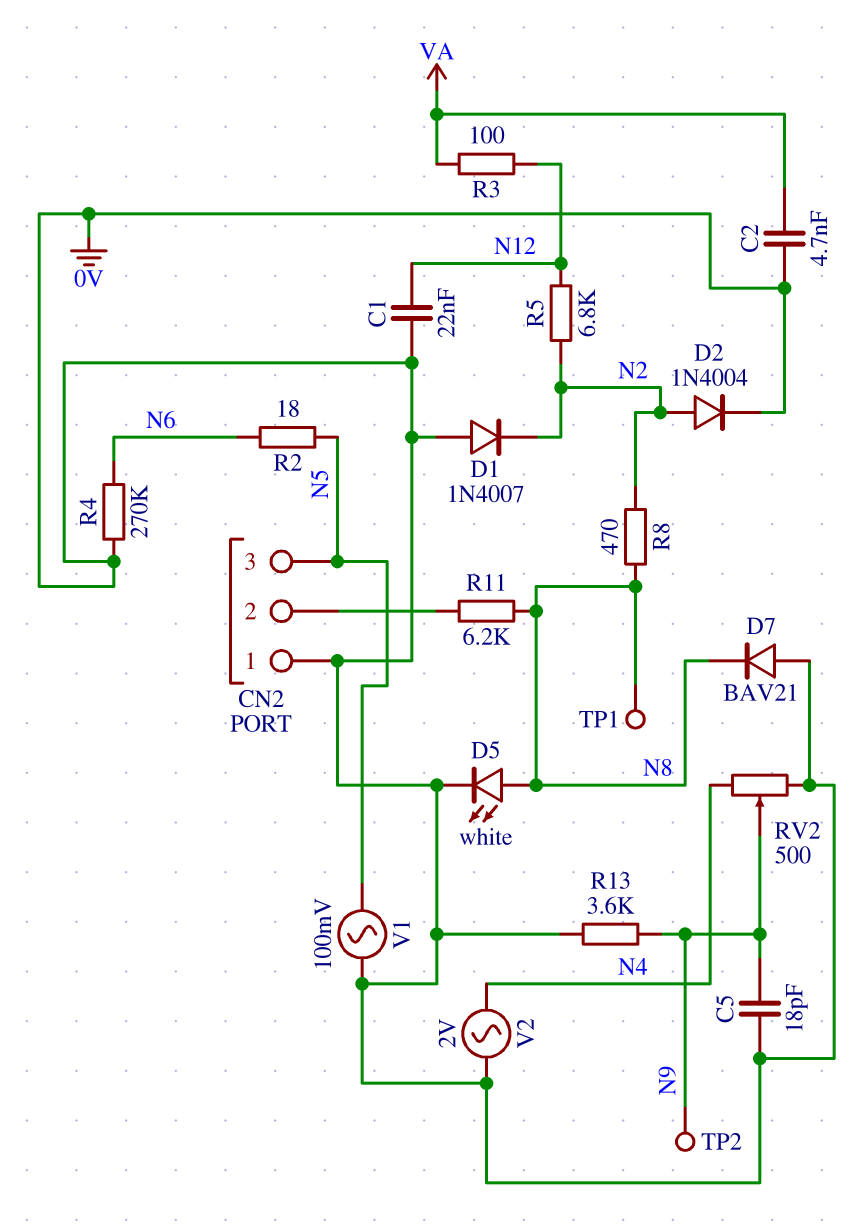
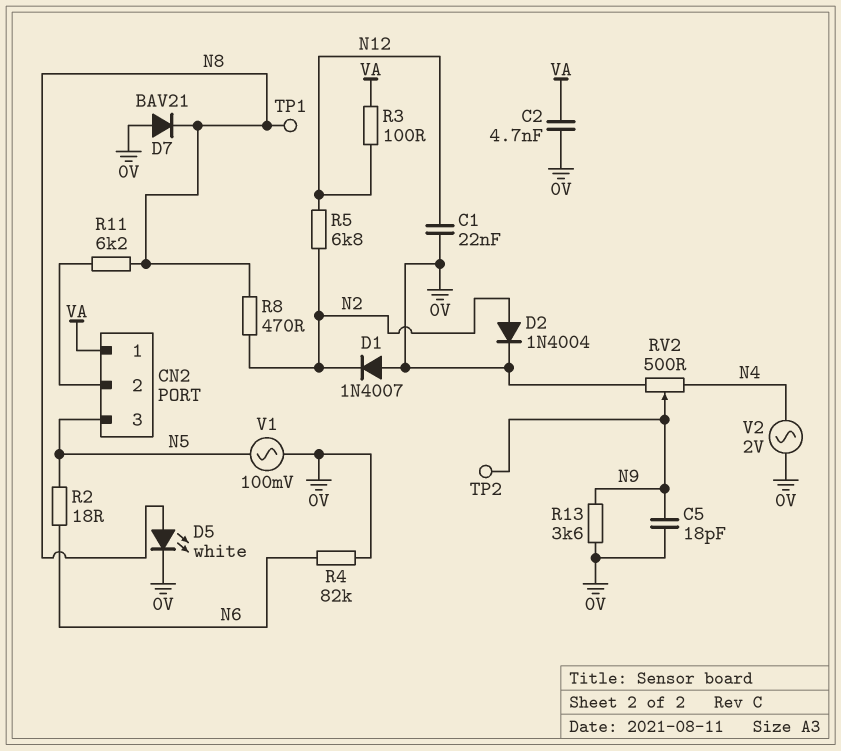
CN2 pin 1: 0V -> VA
R4: 270k (0V, N6) -> 82k (0V, N6)

